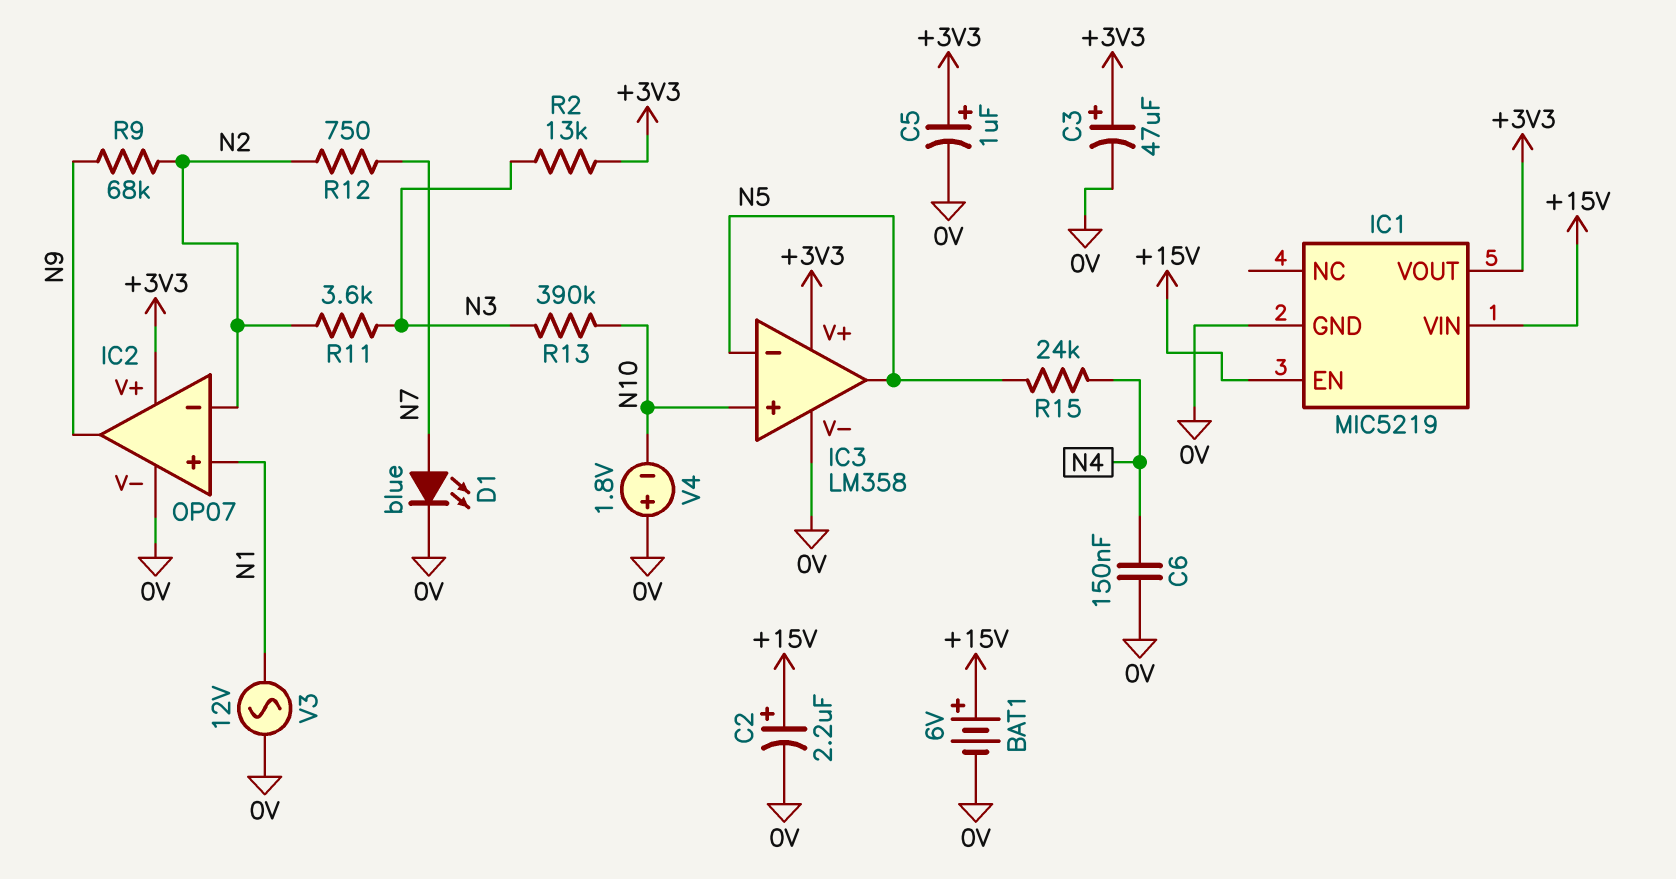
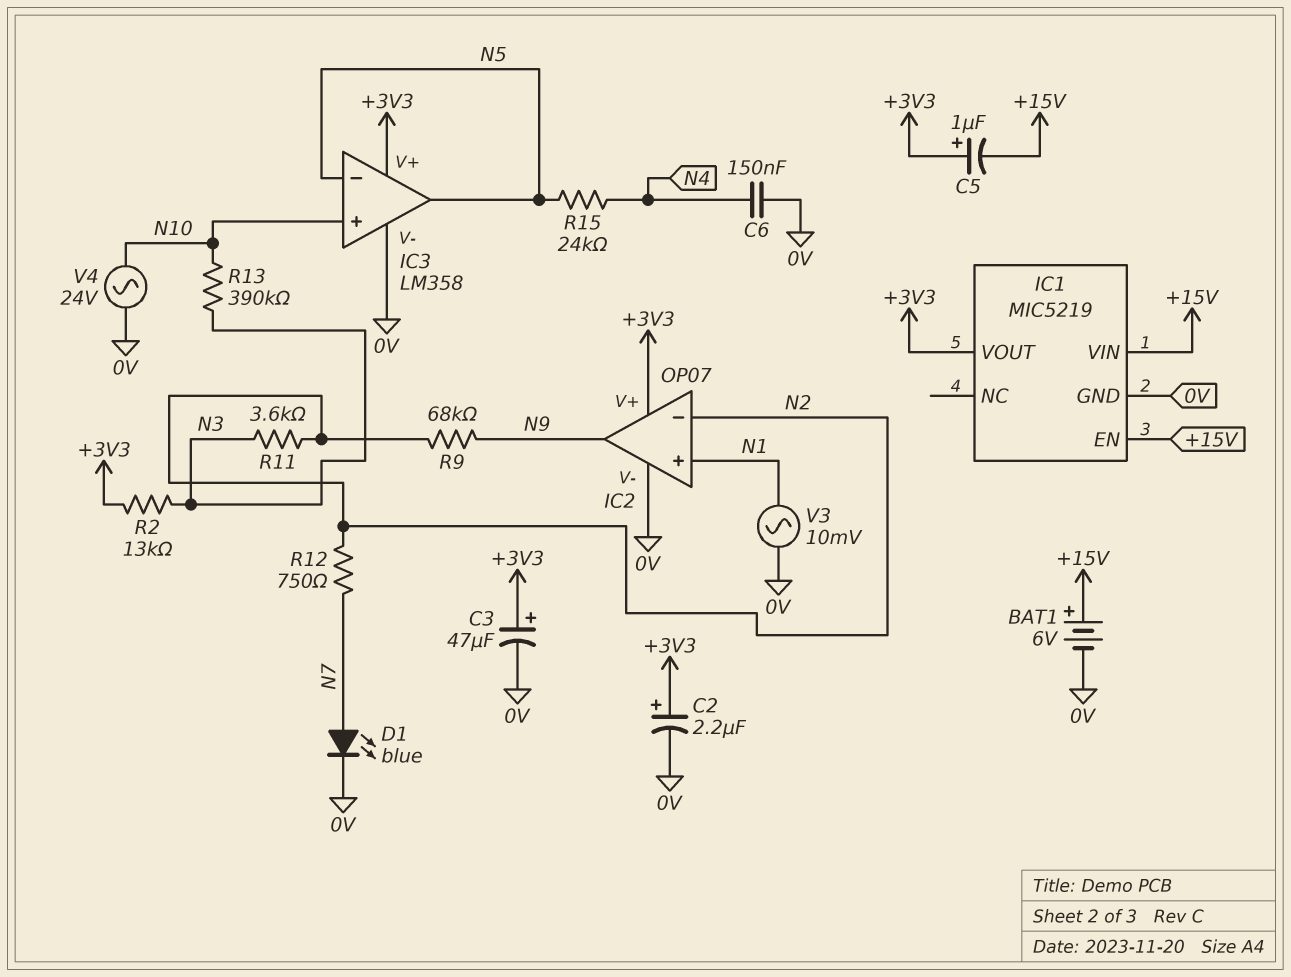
C2: 2.2uF (plus +15V, minus 0V) -> 2.2uF (plus +3V3, minus 0V)
C5: 1uF (plus +3V3, minus 0V) -> 1uF (plus +3V3, minus +15V)
V3: AC 12V (0V, N1) -> AC 10mV (0V, N1)
V4: 1.8V (plus 0V, minus N10) -> AC 24V (0V, N10)

